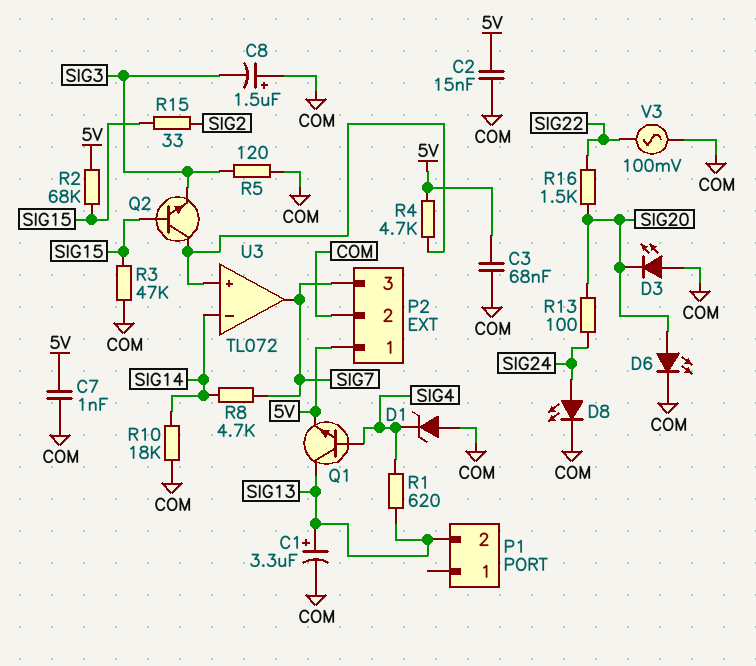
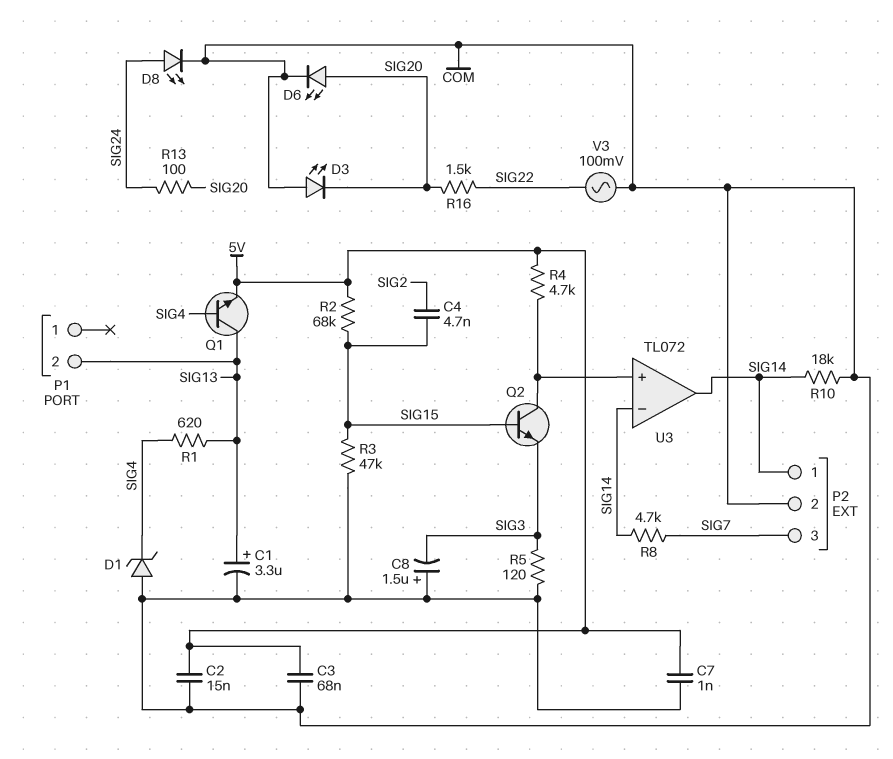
C4: none -> 4.7nF (SIG2, SIG15)
P2 pin 1: 5V -> SIG14
R15: 33 (SIG2, SIG15) -> none
U3 pin out: SIG7 -> SIG14

